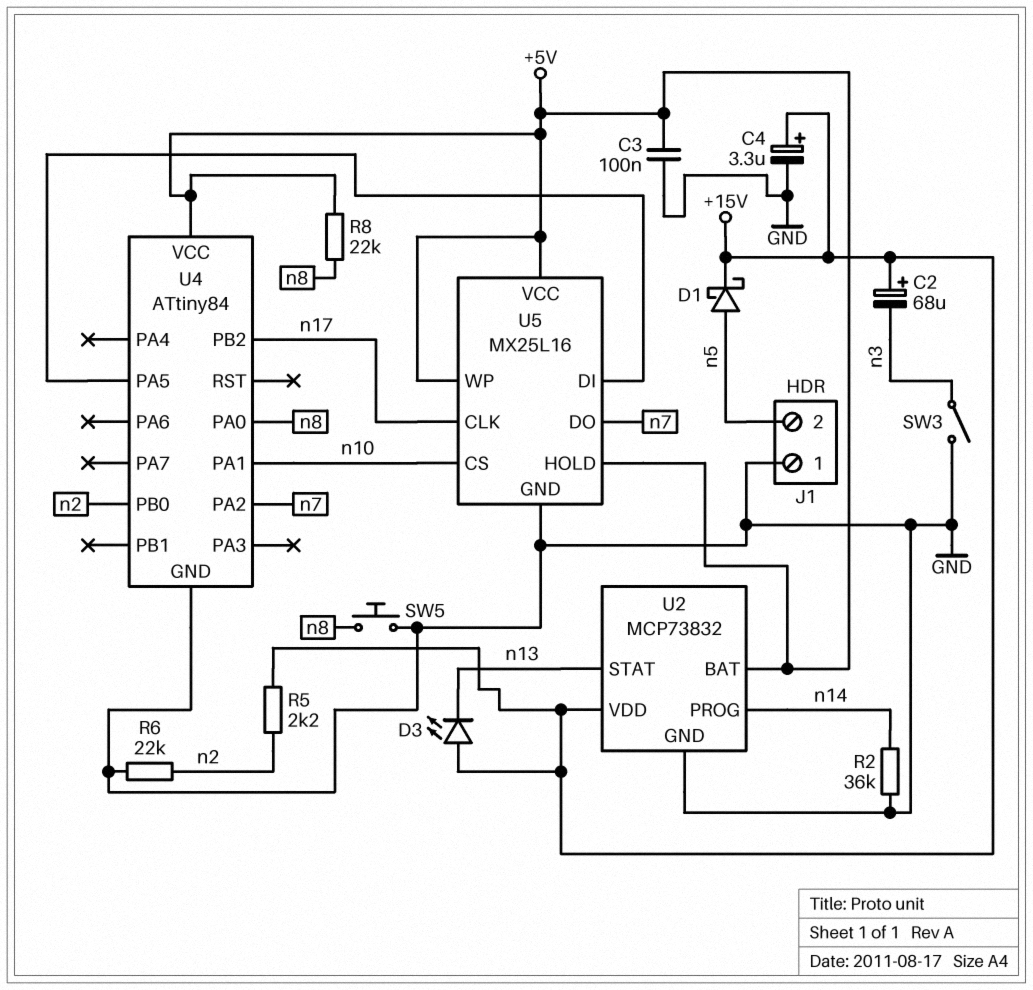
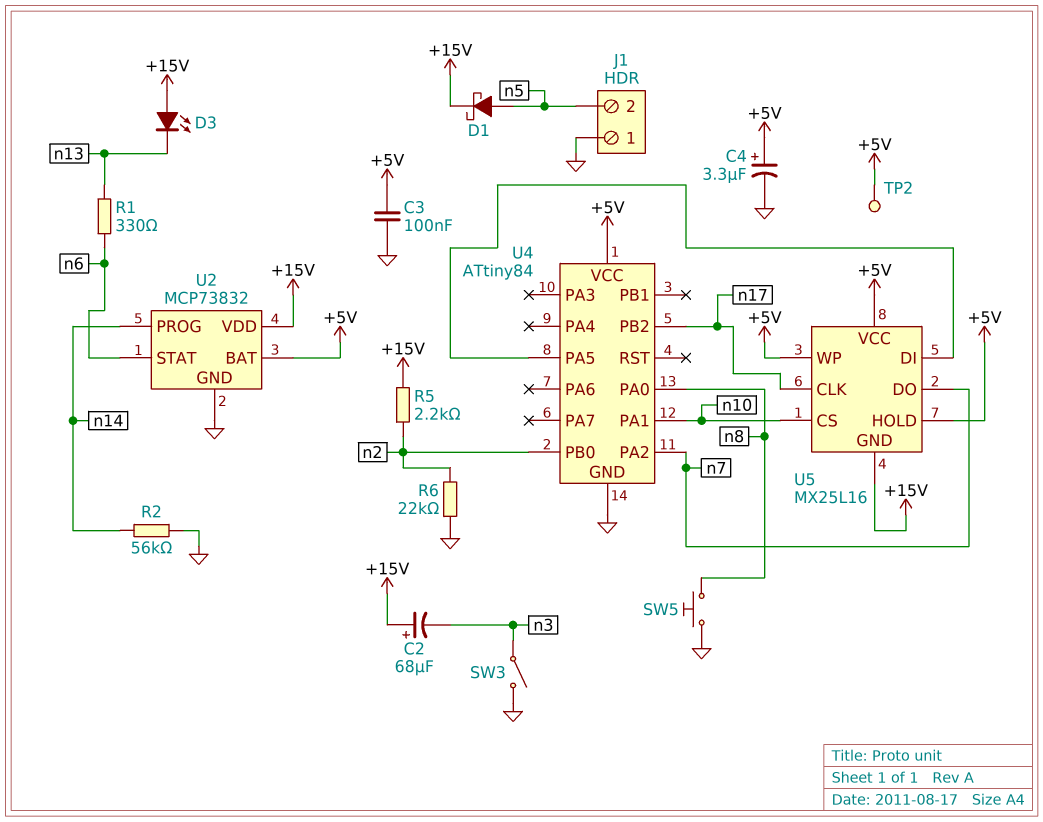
C4: 3.3uF (plus +15V, minus GND) -> 3.3uF (plus +5V, minus GND)
R1: none -> 330 (n6, n13)
R2: 36k (GND, n14) -> 56k (GND, n14)
R8: 22k (+5V, n8) -> none
TP2: none -> test point (+5V)
U2 pin STAT: n13 -> n6
U5 pin GND: GND -> +15V

